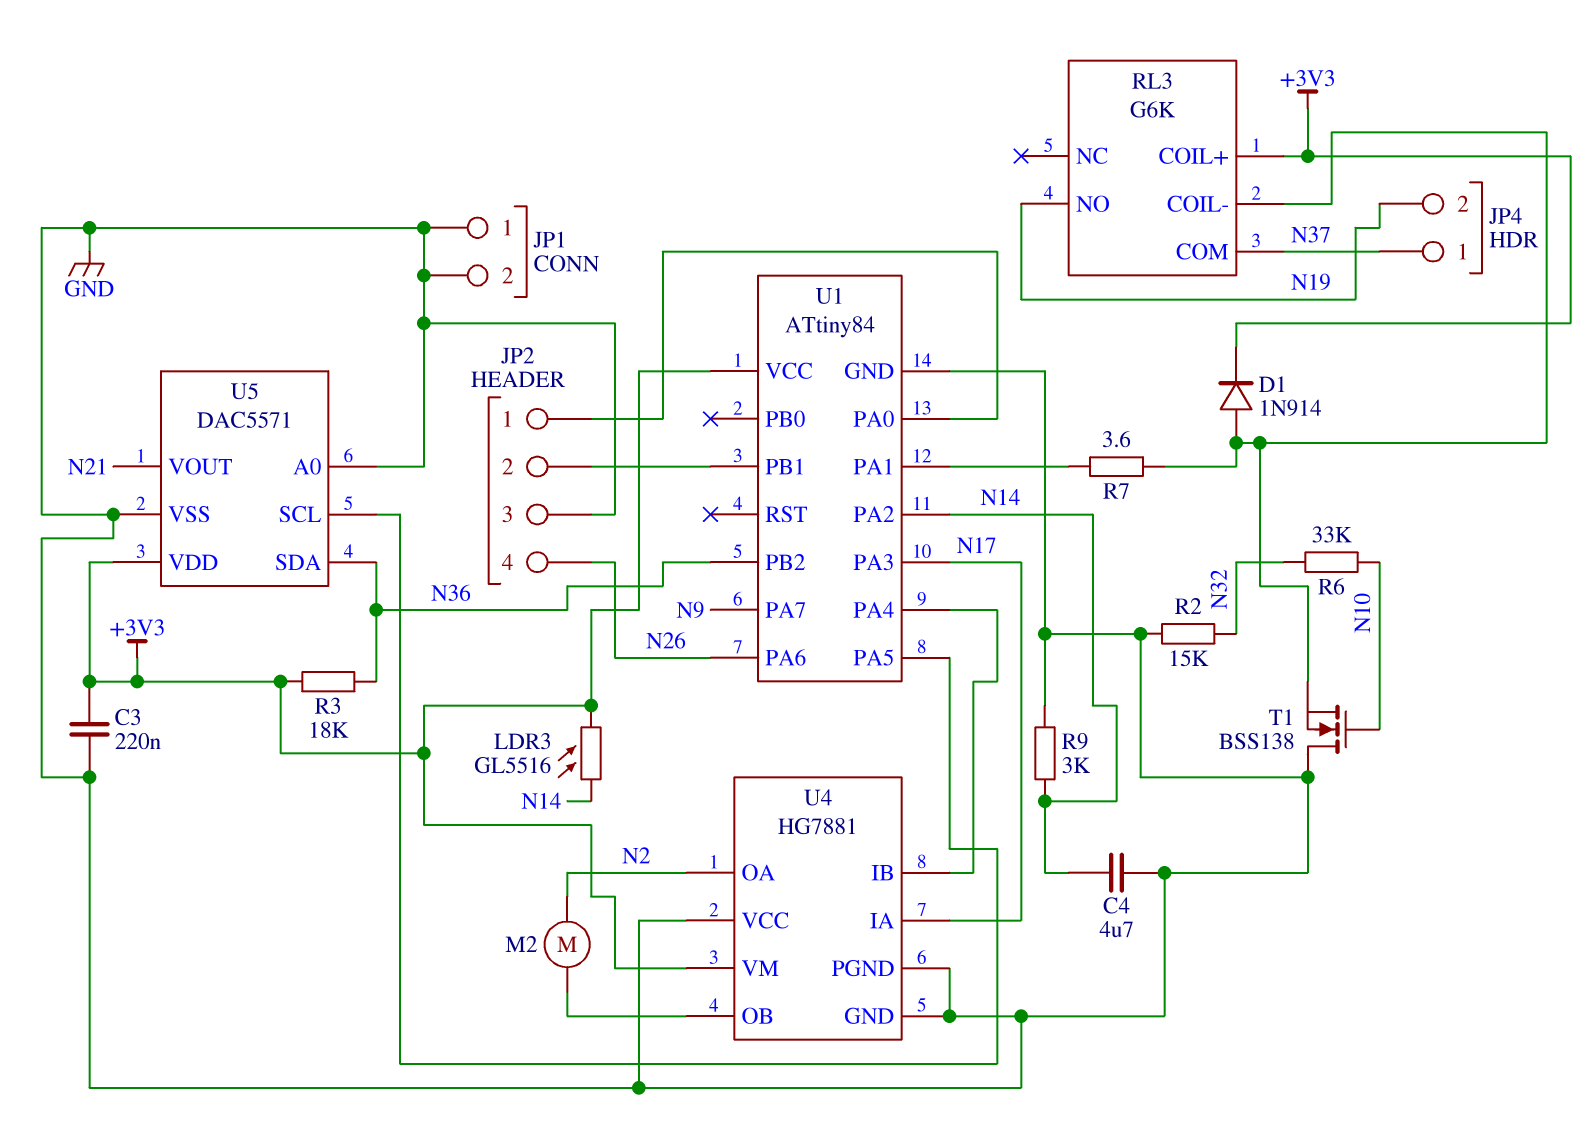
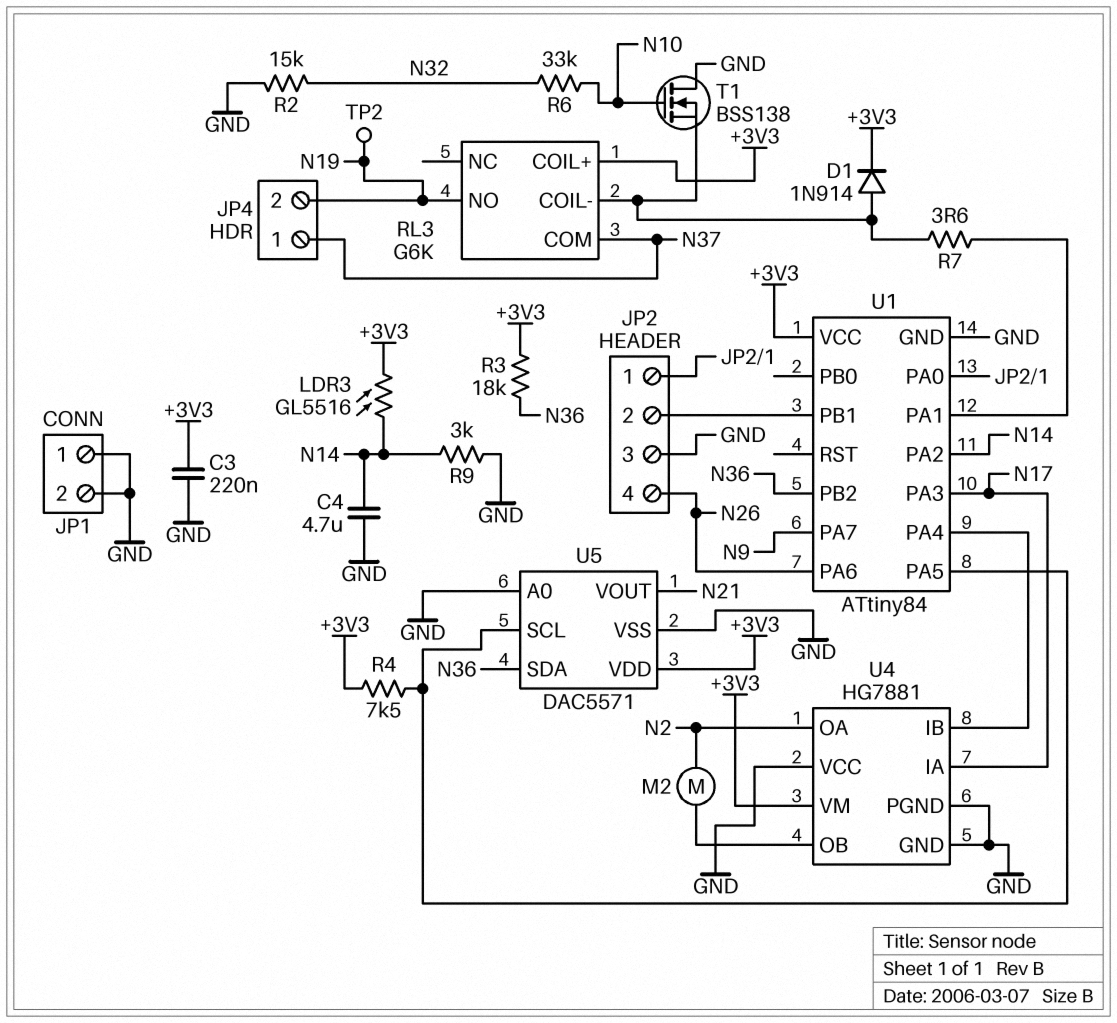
R4: none -> 7.5k (+3V3, U1/PA5)
TP2: none -> test point (N19)

